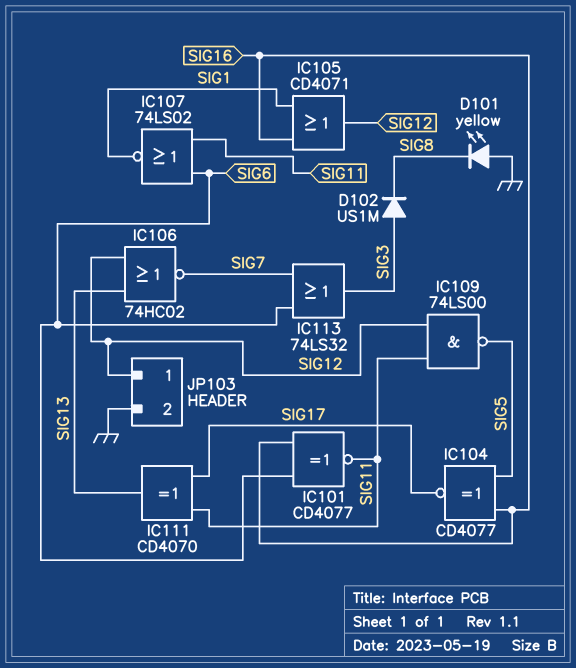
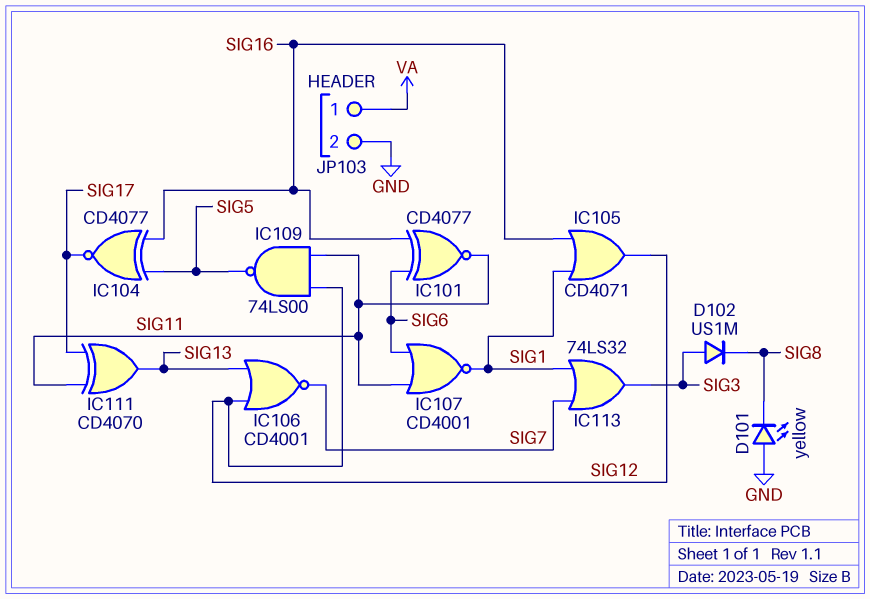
IC106: NOR 74HC02 (in SIG12, in SIG13, out SIG7) -> NOR CD4001 (in SIG12, in SIG13, out SIG7)
IC107: NOR 74LS02 (in SIG6, in SIG11, out SIG1) -> NOR CD4001 (in SIG6, in SIG11, out SIG1)
IC113: OR 74LS32 (in SIG6, in SIG7, out SIG3) -> OR 74LS32 (in SIG1, in SIG7, out SIG3)
JP103 pin 1: SIG12 -> VA

